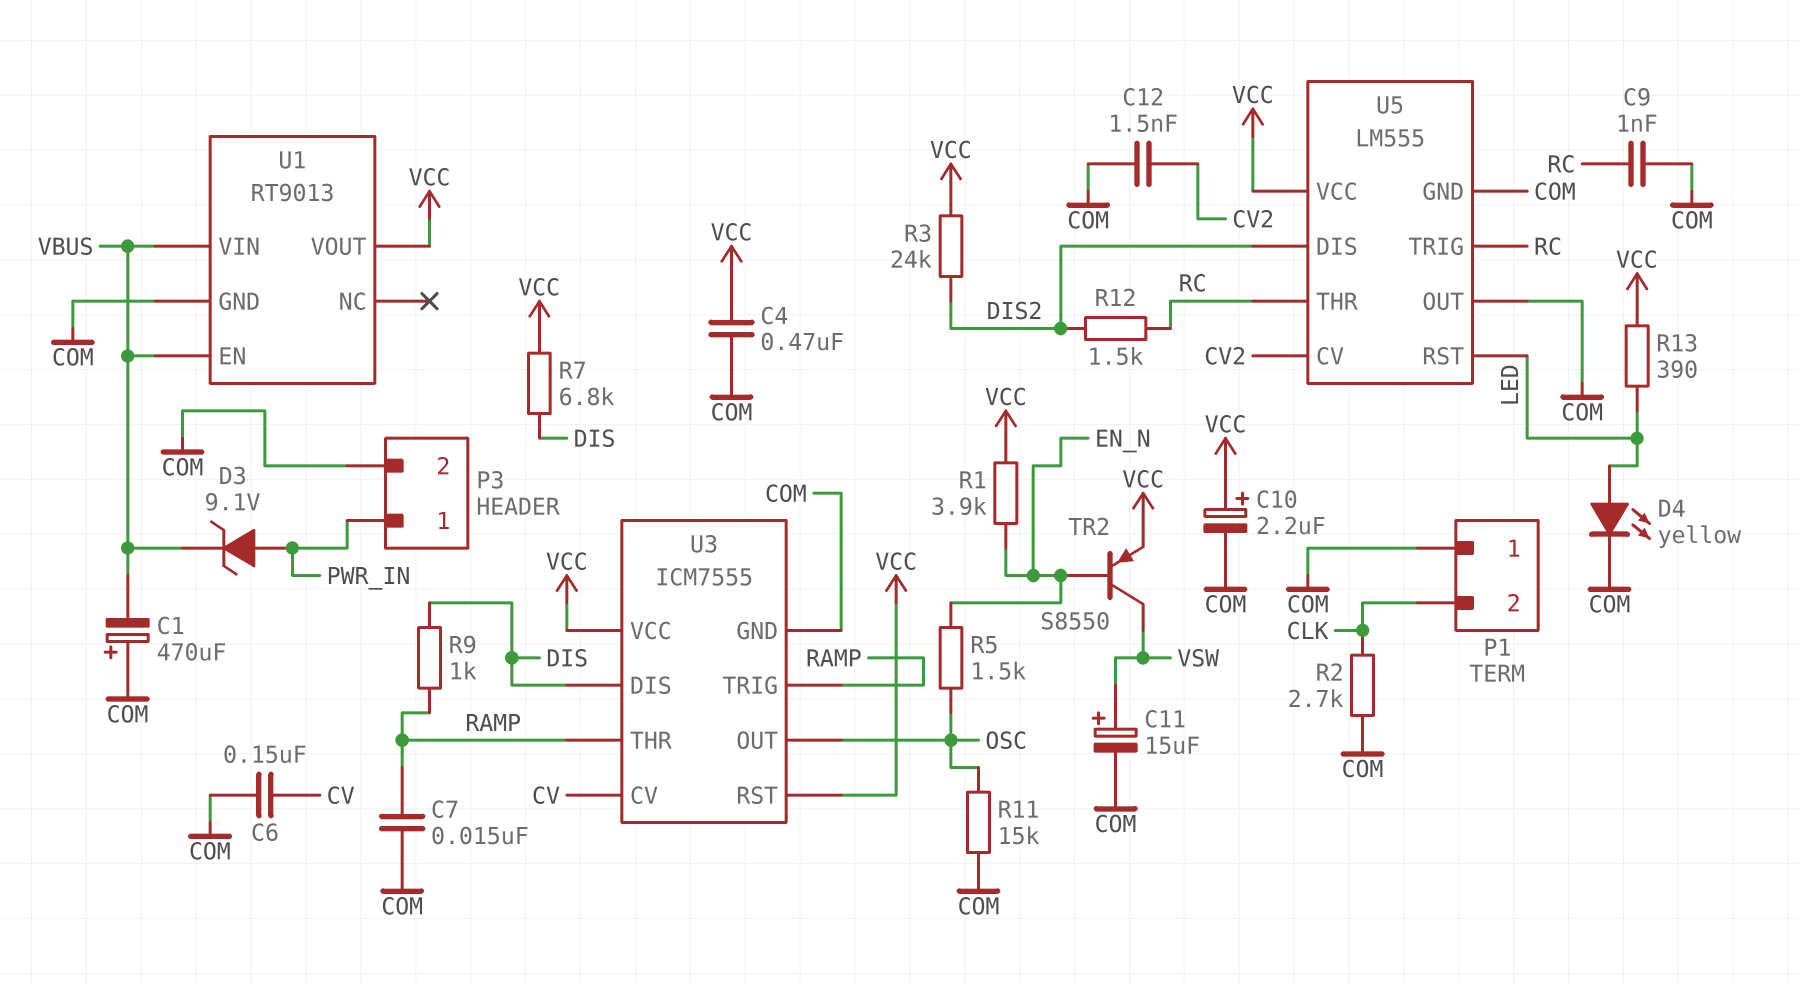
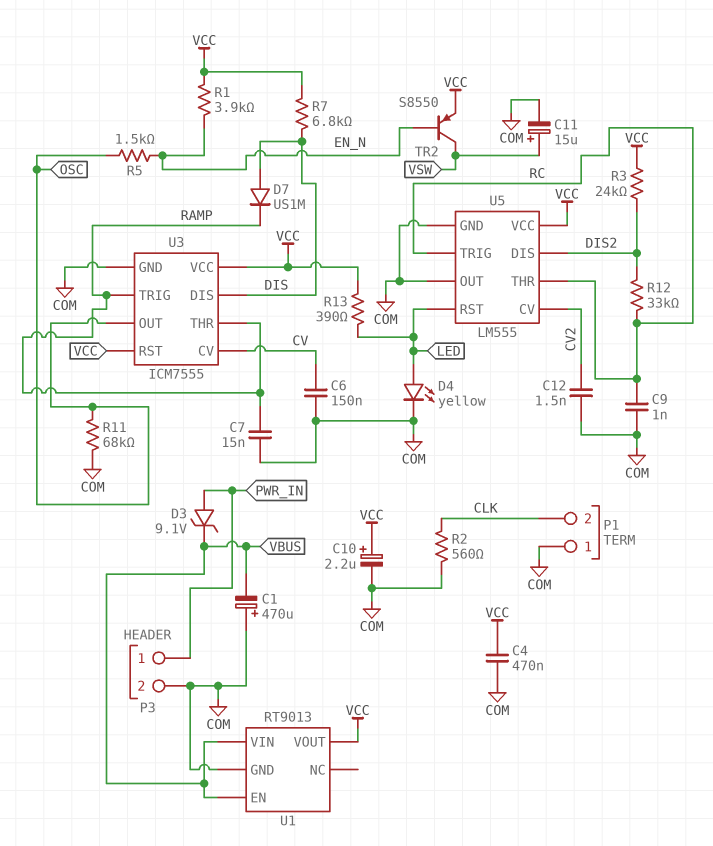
D7: none -> diode US1M (A DIS, K RAMP)
R2: 2.7k (CLK, COM) -> 560 (CLK, COM)
R9: 1k (DIS, RAMP) -> none
R11: 15k (COM, OSC) -> 68k (COM, OSC)
R12: 1.5k (DIS2, RC) -> 33k (DIS2, RC)

